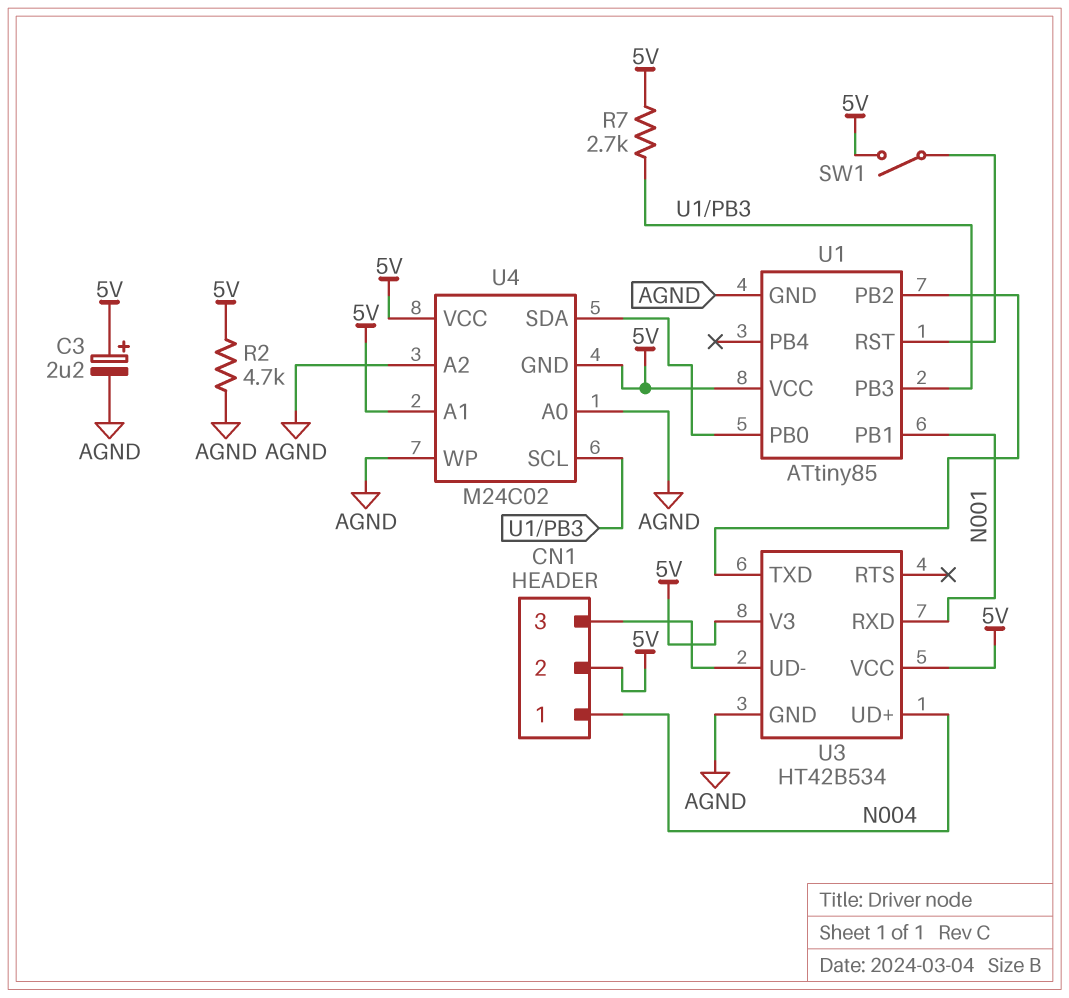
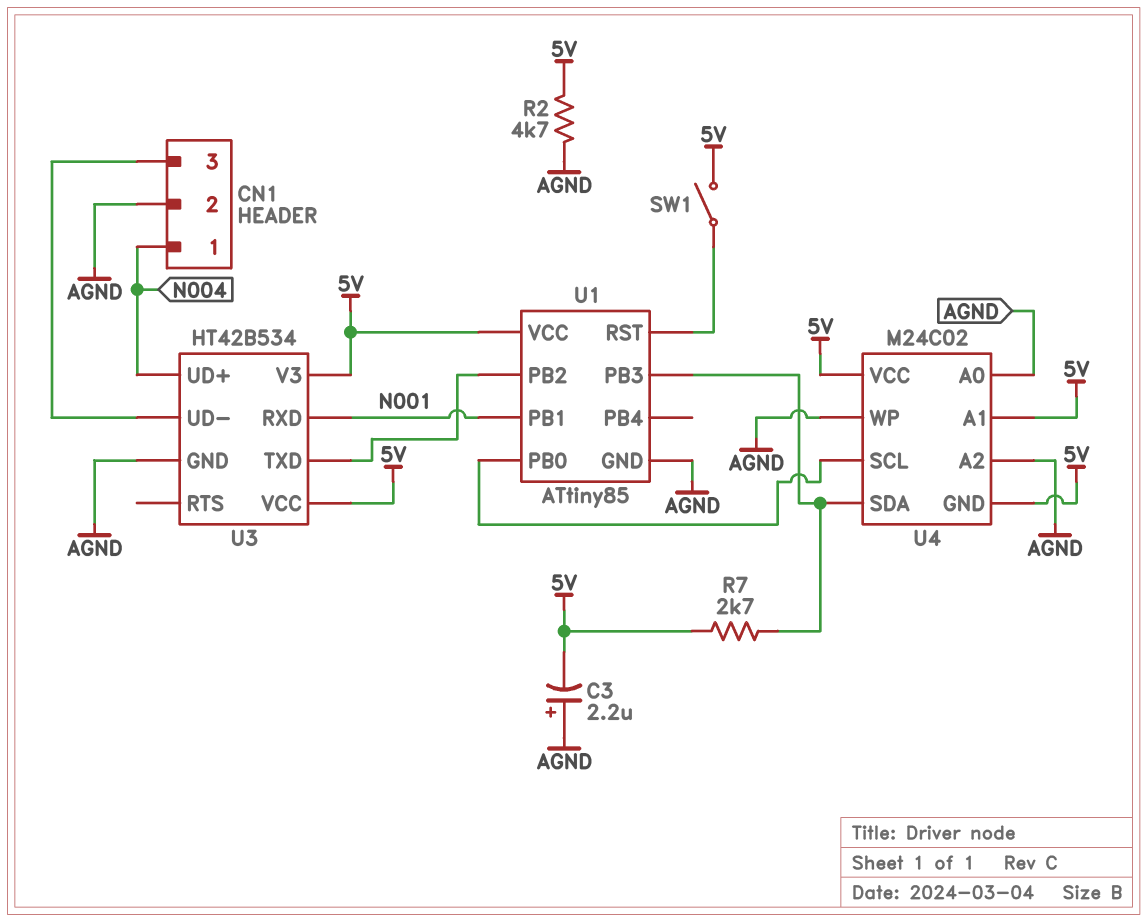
C3: 2.2uF (plus 5V, minus AGND) -> 2.2uF (plus AGND, minus 5V)
CN1 pin 2: 5V -> AGND
U4 pin SCL: U1/PB3 -> U1/PB0
U4 pin SDA: U1/PB0 -> U1/PB3

